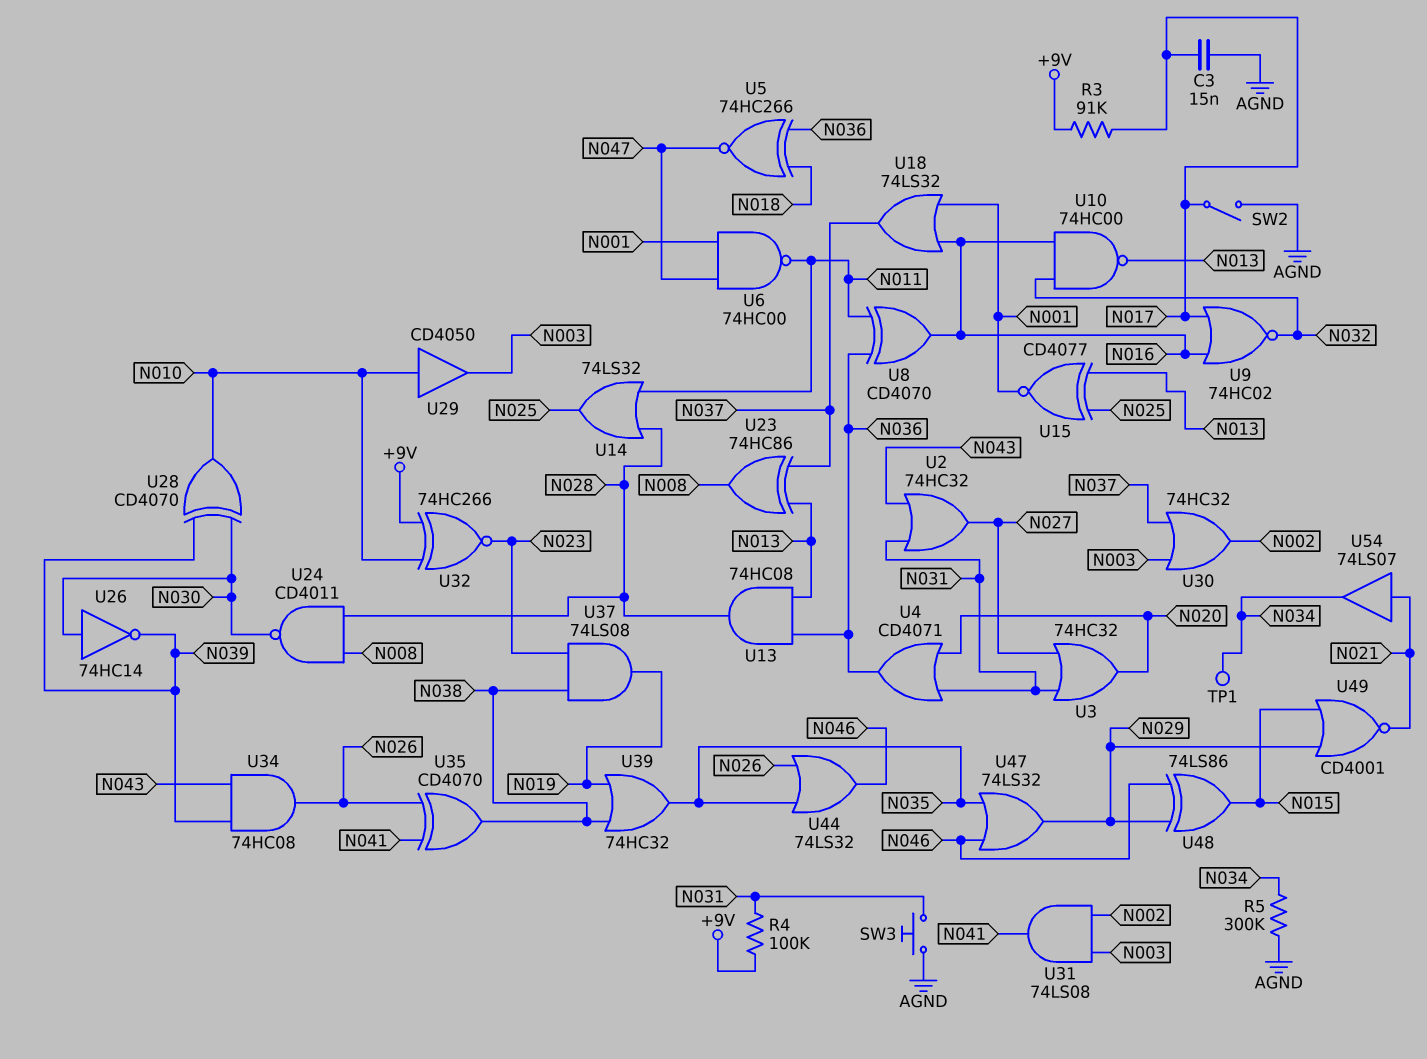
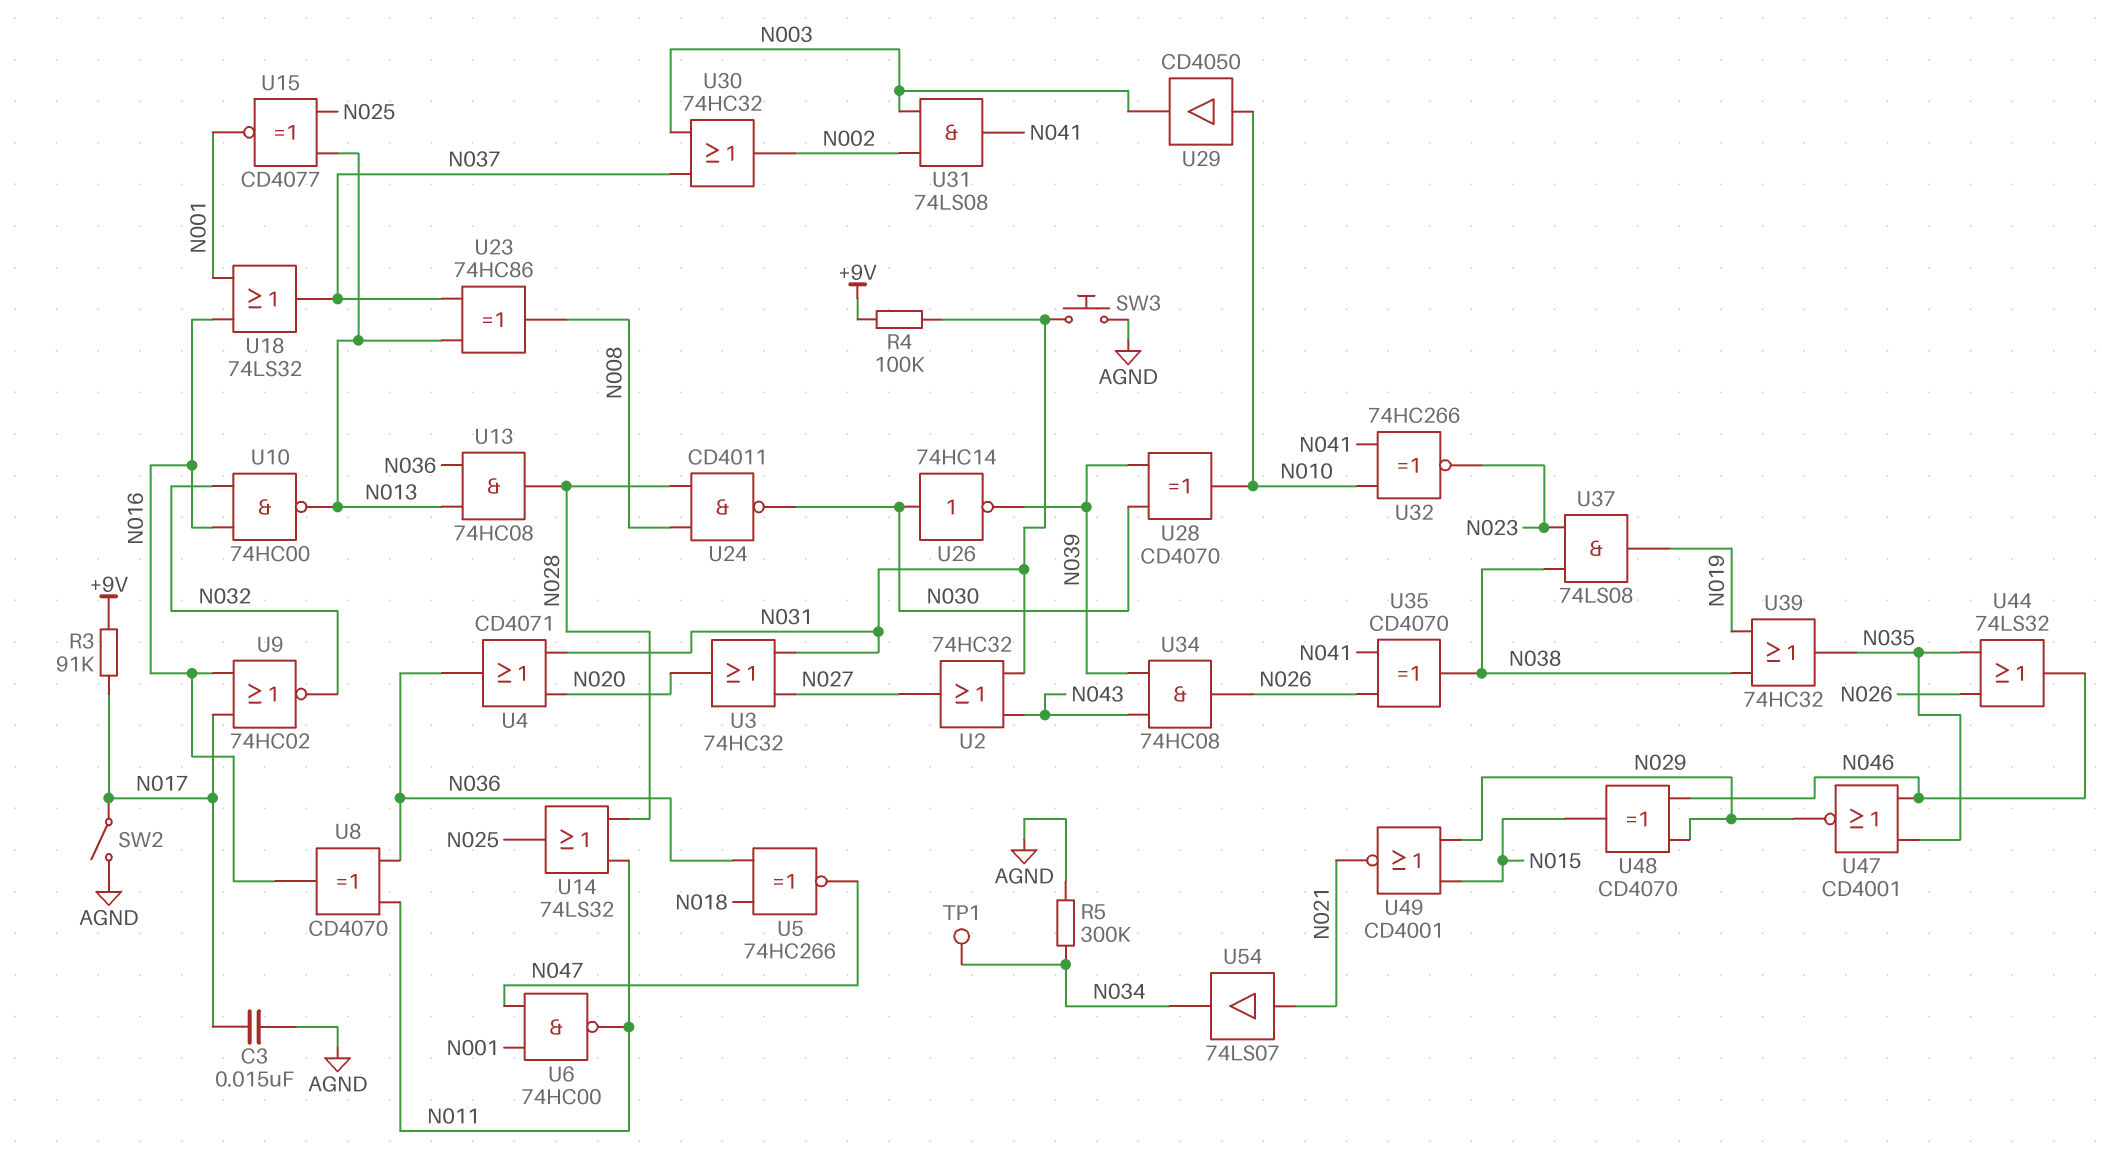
U32: XNOR 74HC266 (in +9V, in N010, out N023) -> XNOR 74HC266 (in N010, in N041, out N023)
U47: OR 74LS32 (in N035, in N046, out N029) -> NOR CD4001 (in N035, in N046, out N029)
U48: XOR 74LS86 (in N029, in N046, out N015) -> XOR CD4070 (in N029, in N046, out N015)

